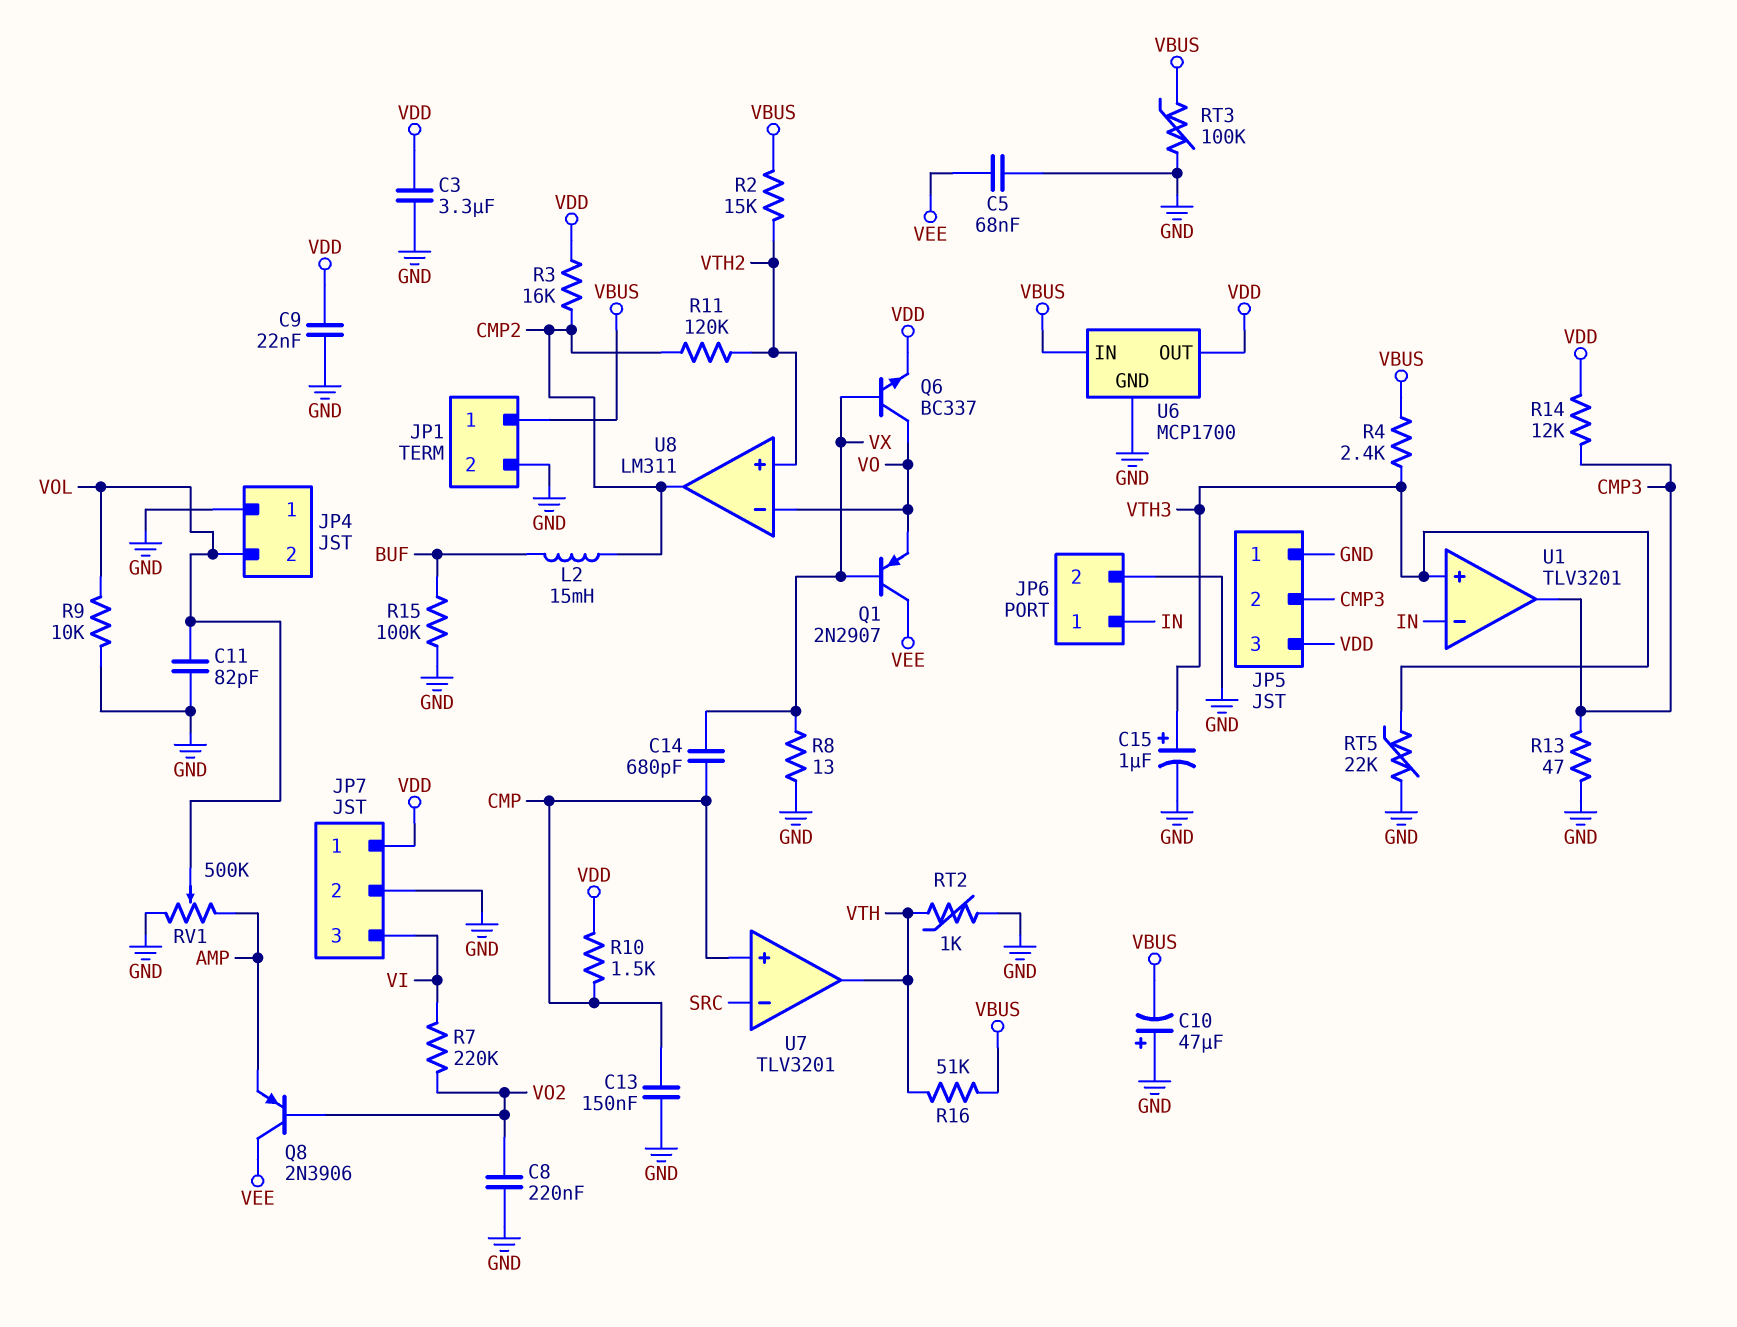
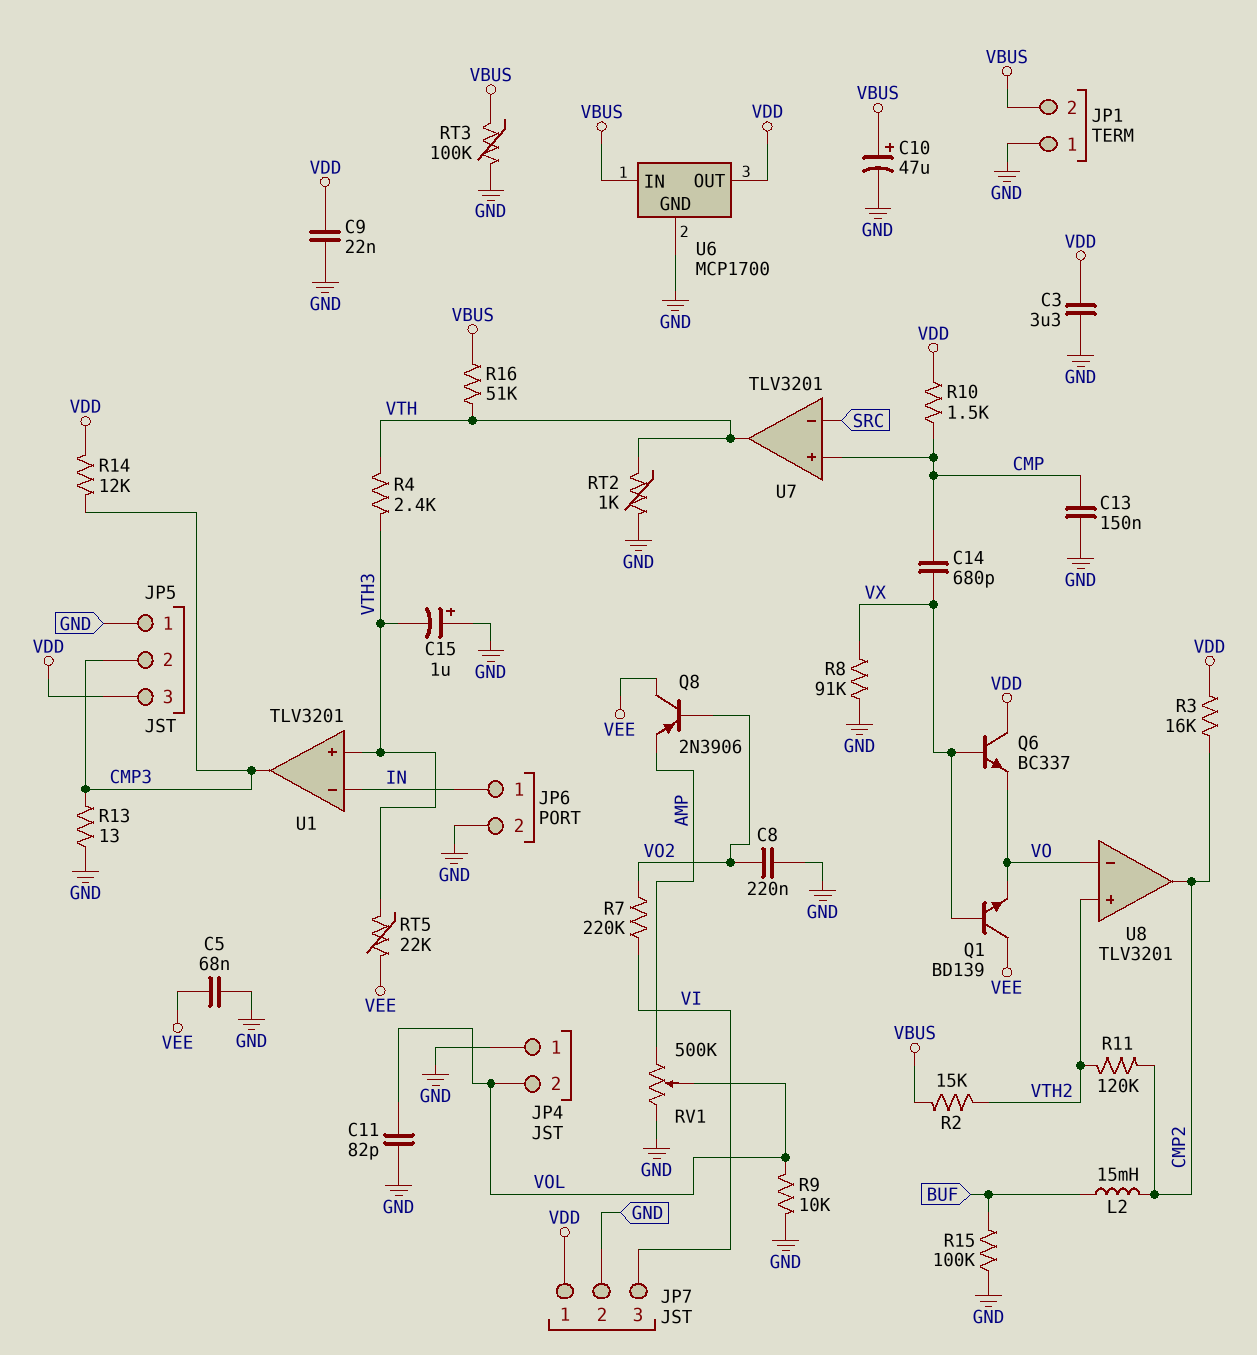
C10: 47uF (plus GND, minus VBUS) -> 47uF (plus VBUS, minus GND)
C15: 1uF (plus VTH3, minus GND) -> 1uF (plus GND, minus VTH3)
JP1 pin 1: VBUS -> GND
JP1 pin 2: GND -> VBUS
Q1: PNP 2N2907 (B VX, C VEE, E VO) -> NPN BD139 (B VX, C VEE, E VO)
Q6: NPN BC337 (B VX, C VO, E VDD) -> NPN BC337 (B VX, C VDD, E VO)
R4: 2.4k (VBUS, VTH3) -> 2.4k (VTH, VTH3)
R8: 13 (GND, VX) -> 91k (GND, VX)
R13: 47 (CMP3, GND) -> 13 (CMP3, GND)
RT5: 22k (GND, VTH3) -> 22k (VEE, VTH3)
U8: LM311 -> TLV3201

